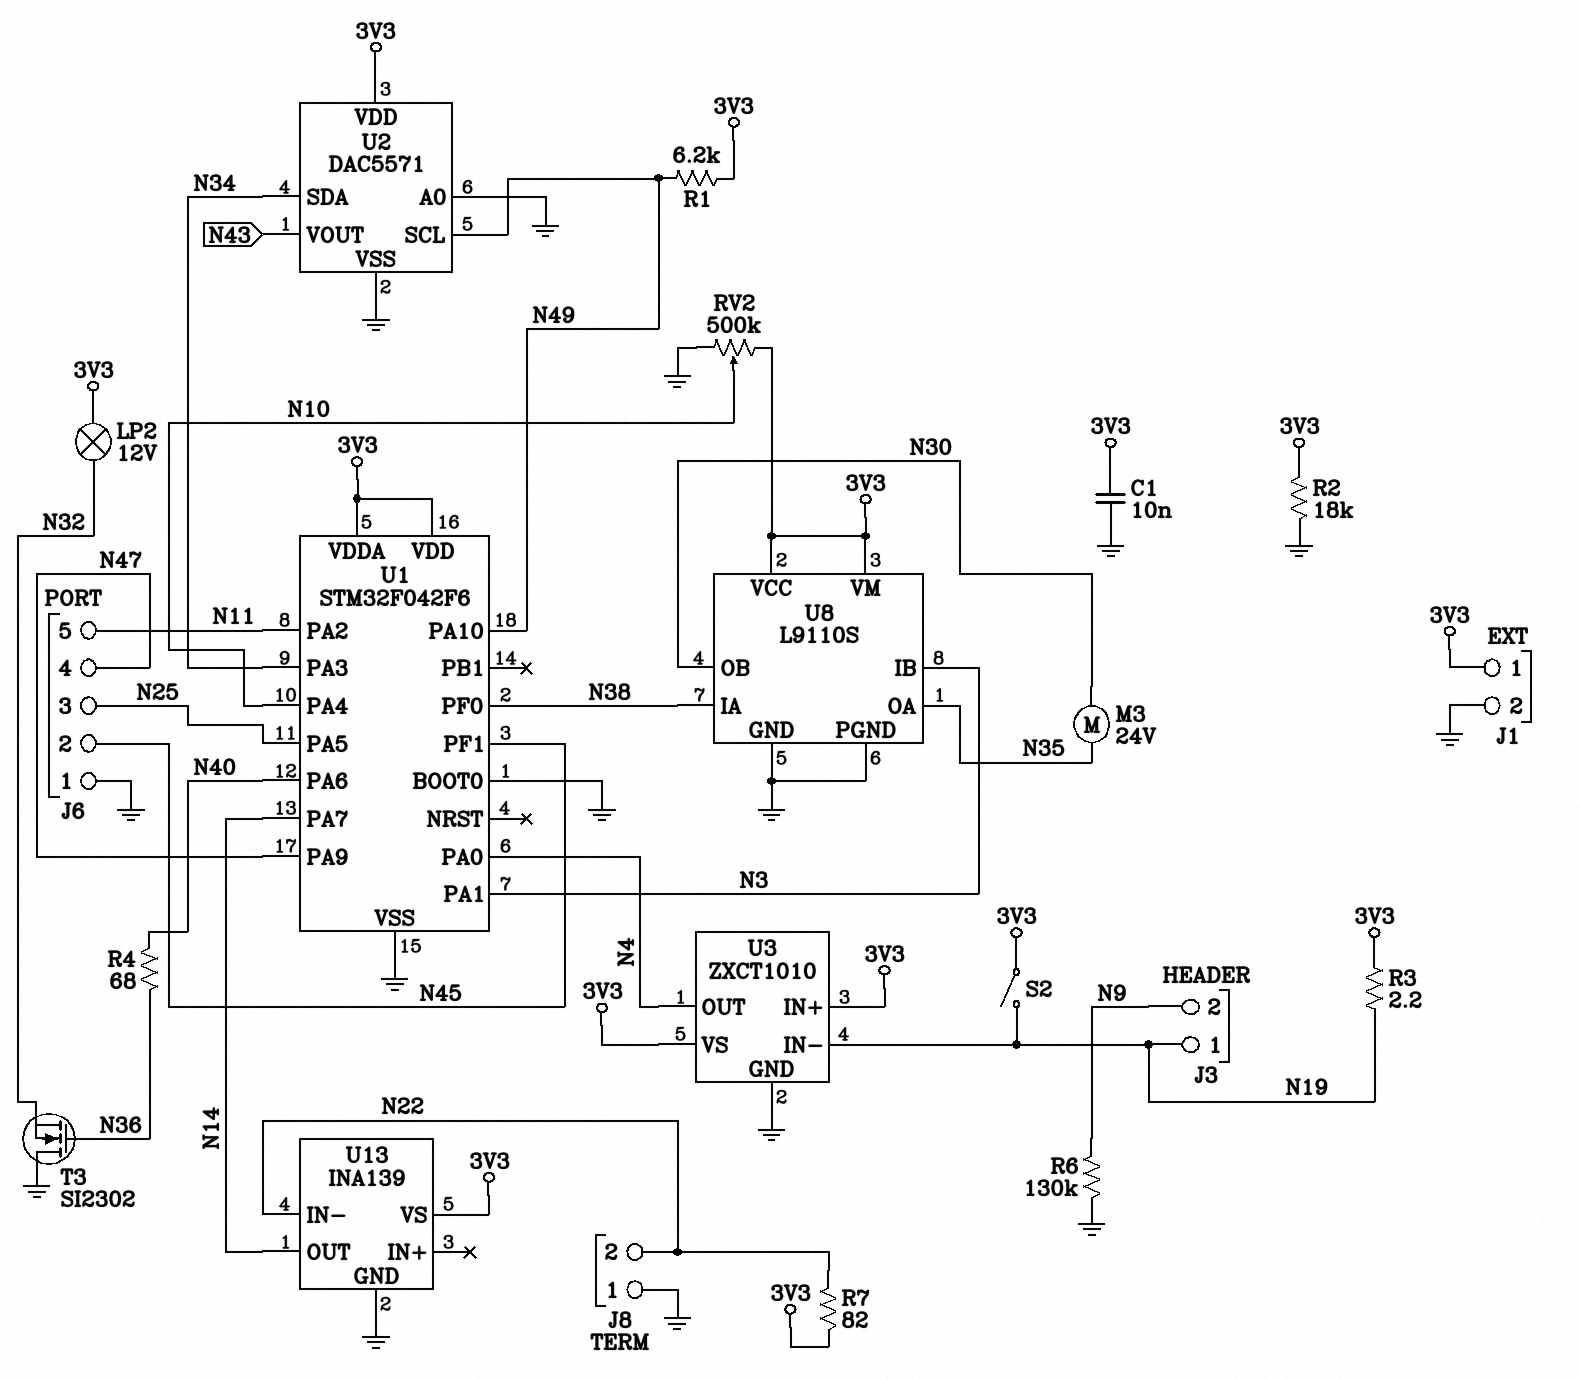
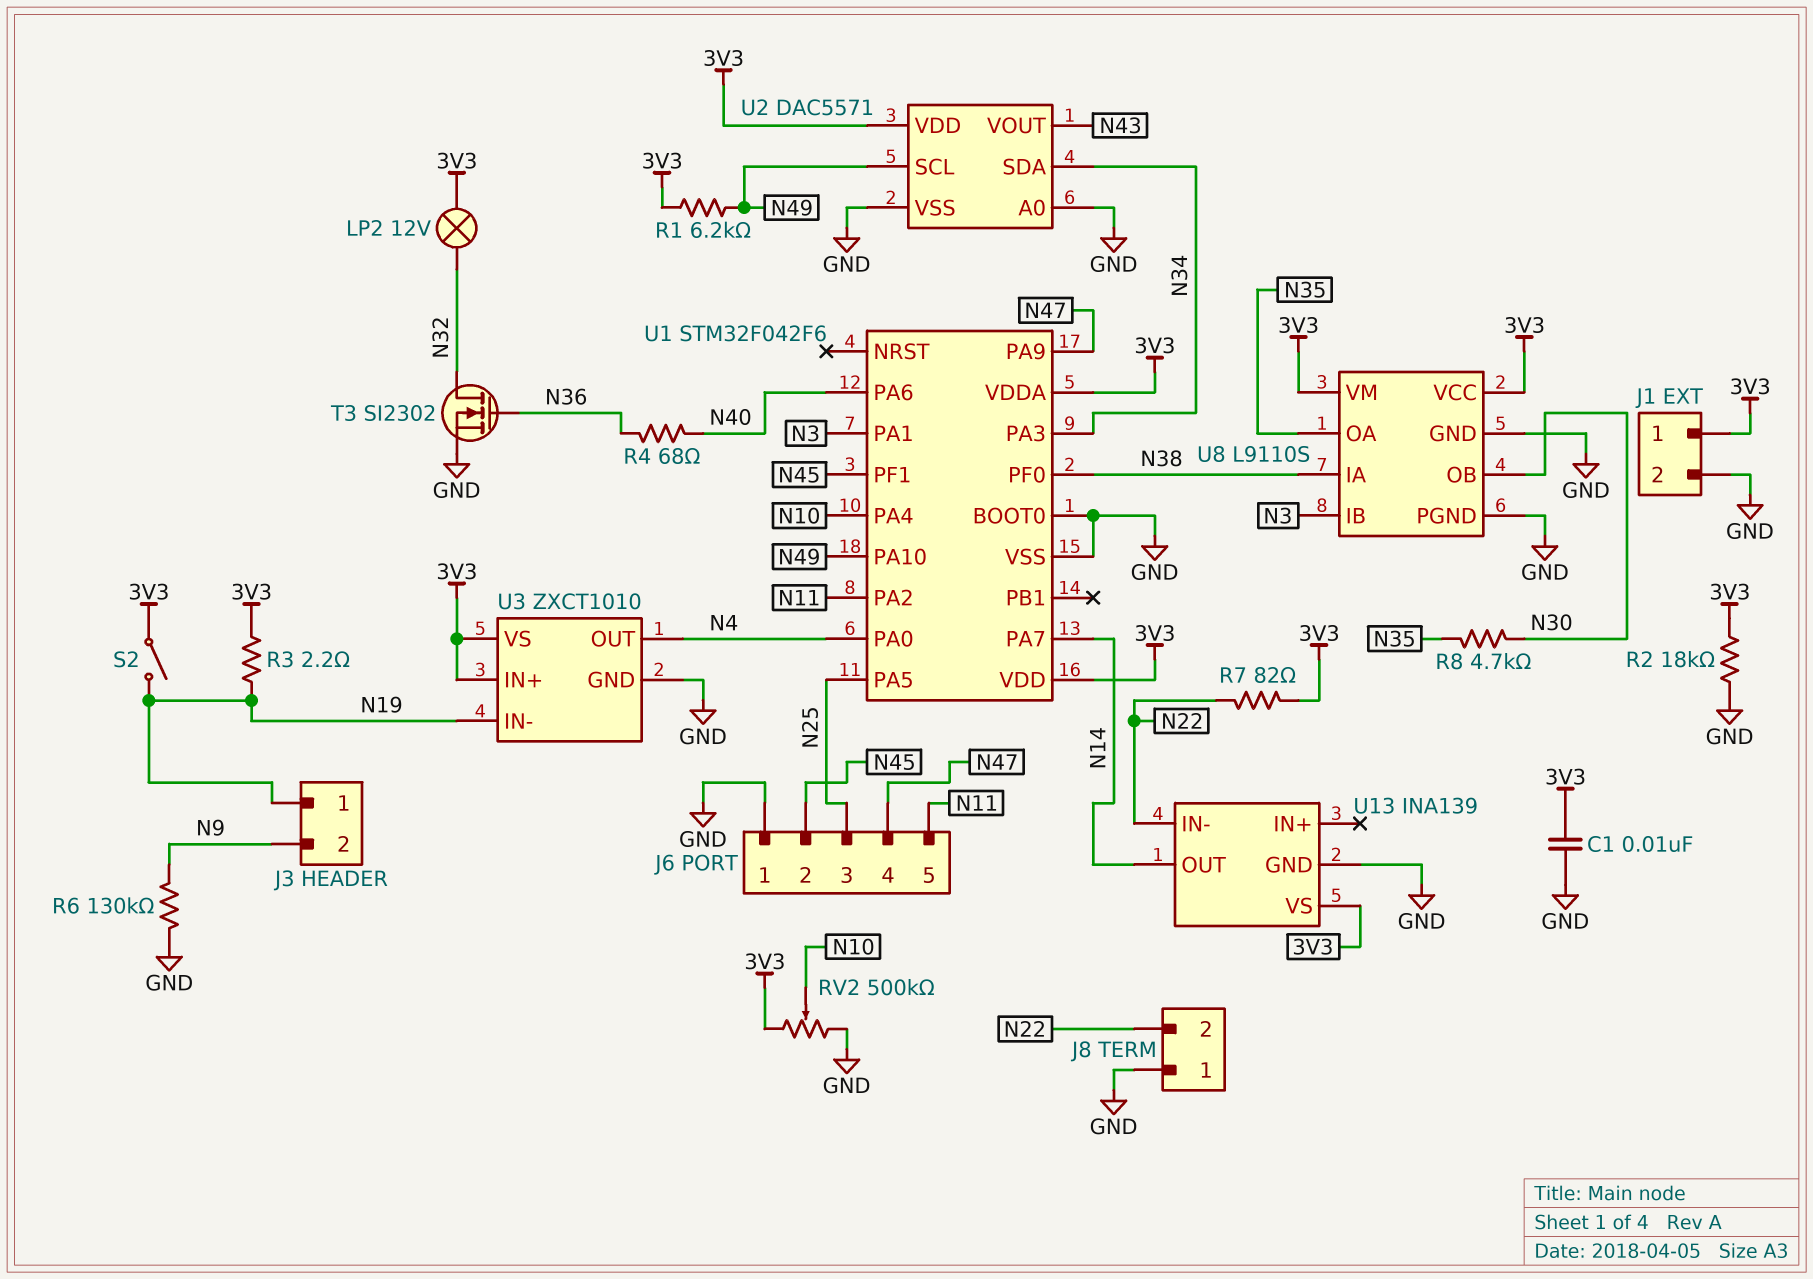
M3: motor 24V (N30, N35) -> none
R8: none -> 4.7k (N30, N35)
T3: NMOS SI2302 (G N36, D GND, S N32) -> NMOS SI2302 (G N36, D N32, S GND)

